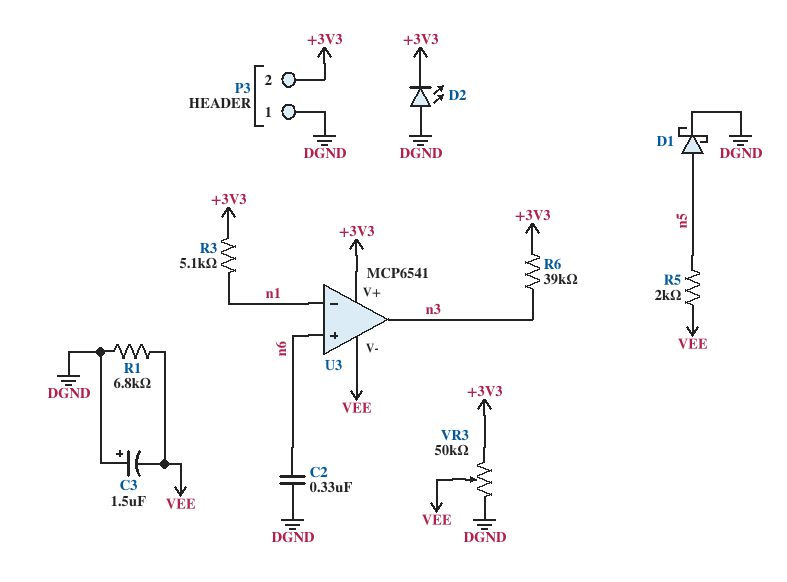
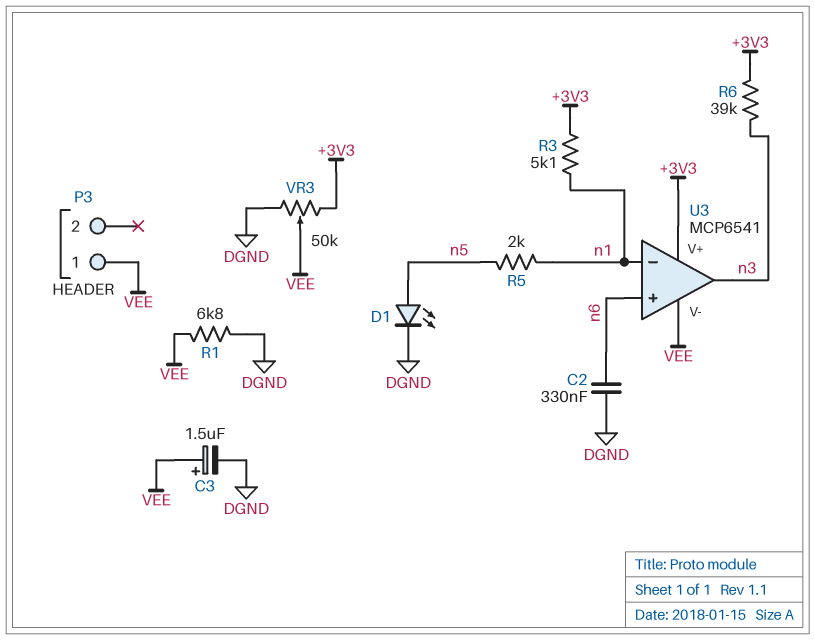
C3: 1.5uF (plus DGND, minus VEE) -> 1.5uF (plus VEE, minus DGND)
D1: schottky (A n5, K DGND) -> LED (A n5, K DGND)
D2: LED (A DGND, K +3V3) -> none
P3 pin 1: DGND -> VEE
P3 pin 2: +3V3 -> none
R5: 2k (VEE, n5) -> 2k (n1, n5)

